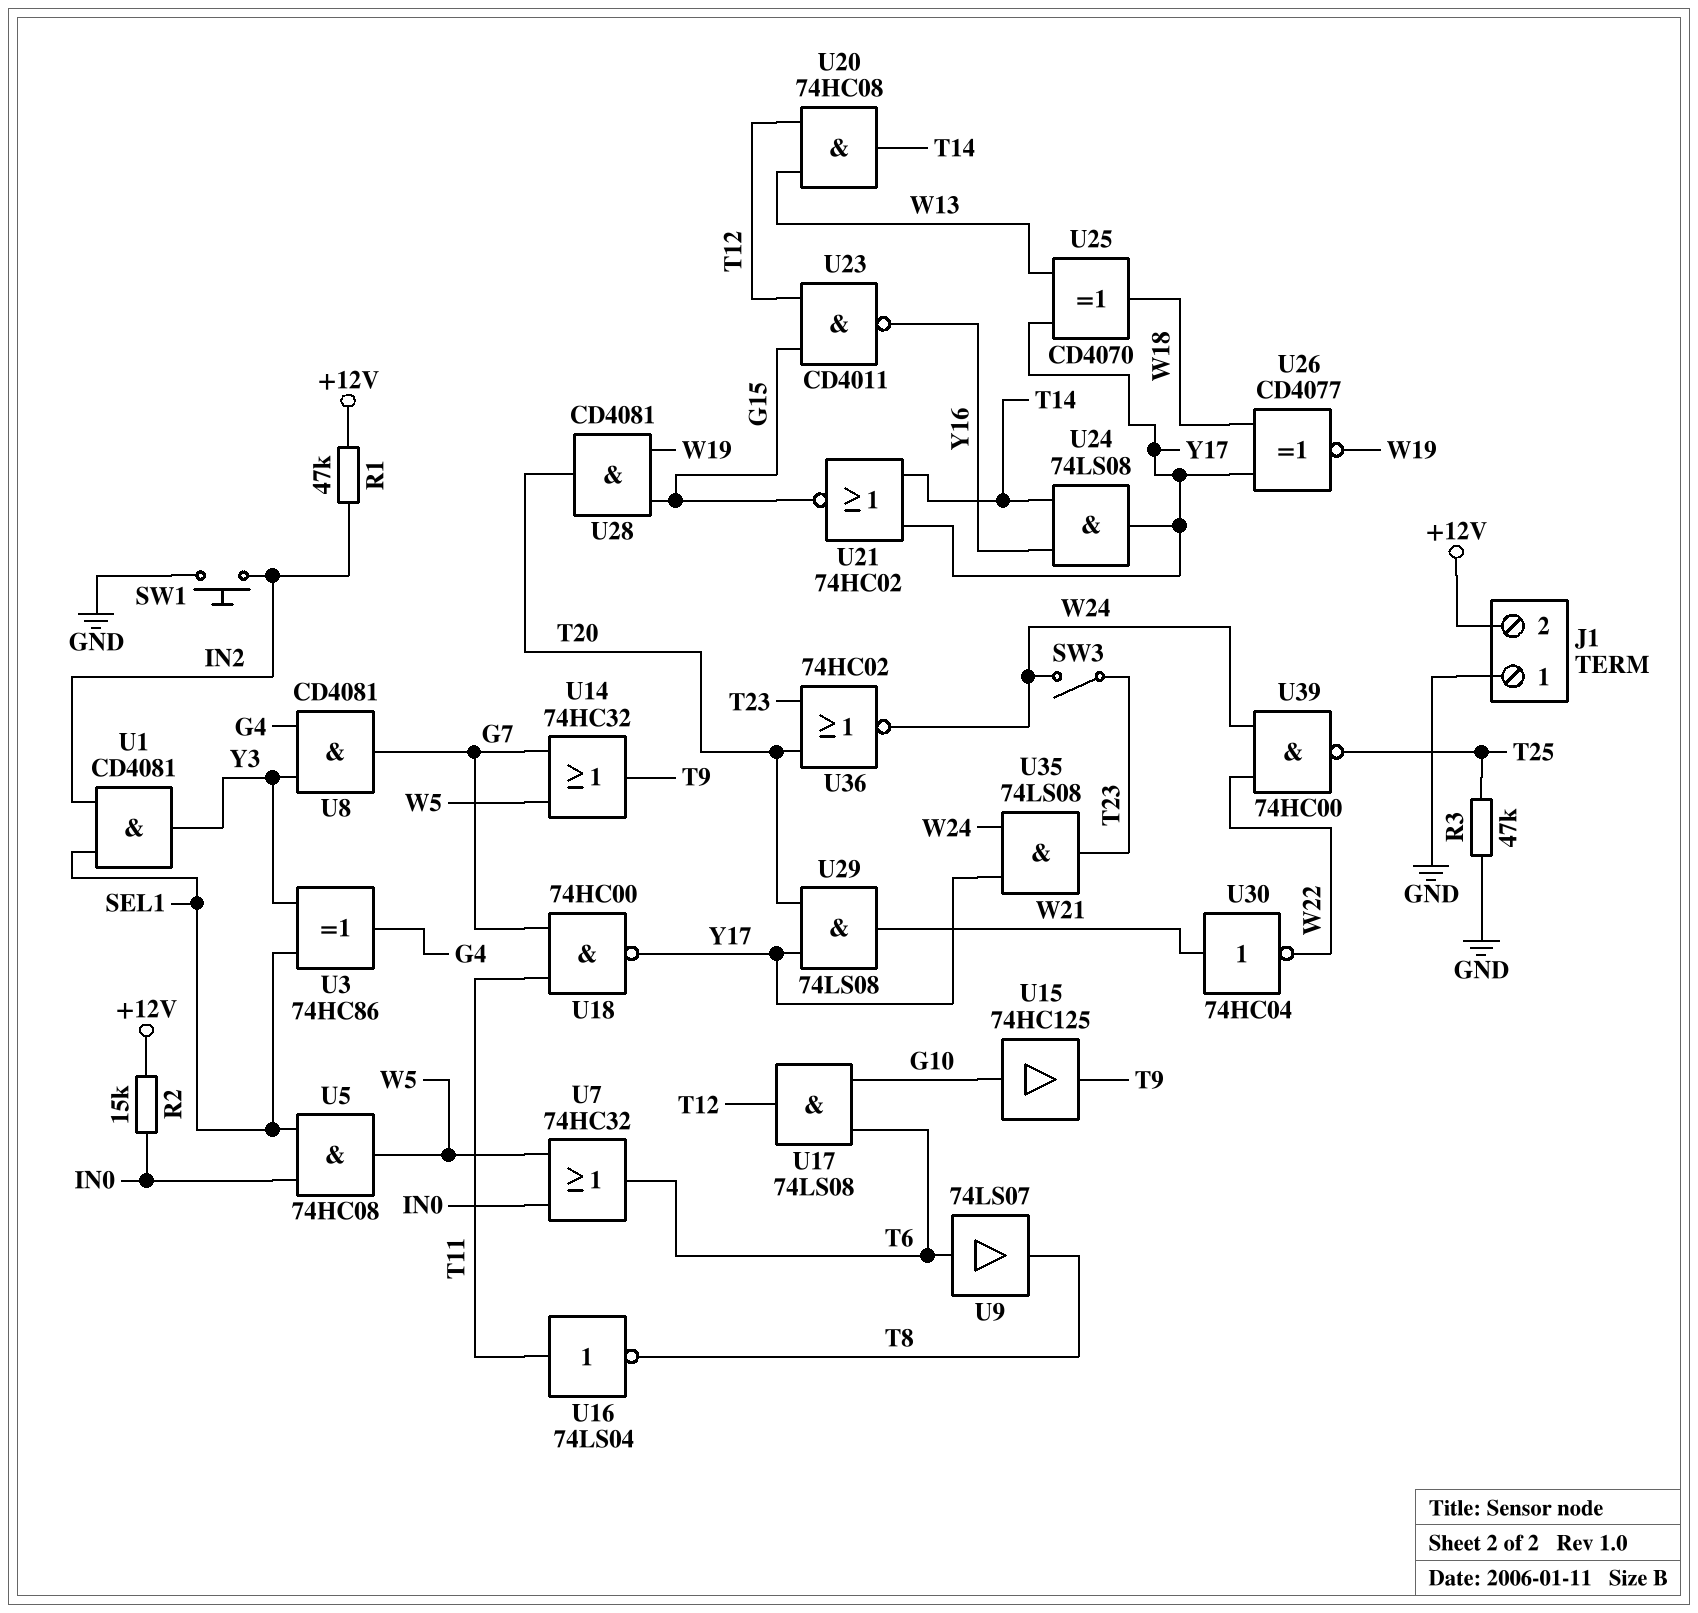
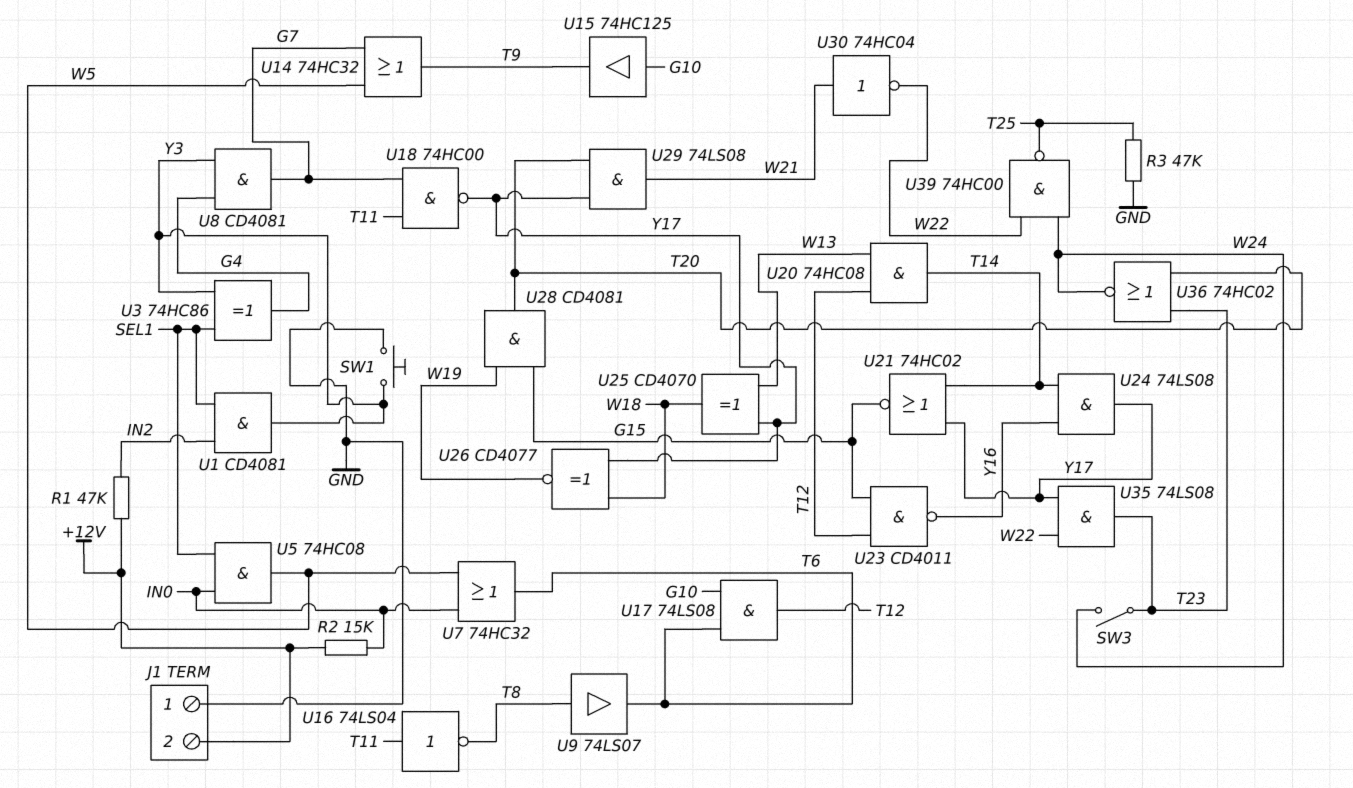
SW1: button (GND, IN2) -> button (GND, Y3)
U9: buffer 74LS07 (in T6, out T8) -> buffer 74LS07 (in T8, out T6)
U35: AND 74LS08 (in W24, in Y17, out T23) -> AND 74LS08 (in W22, in Y17, out T23)

